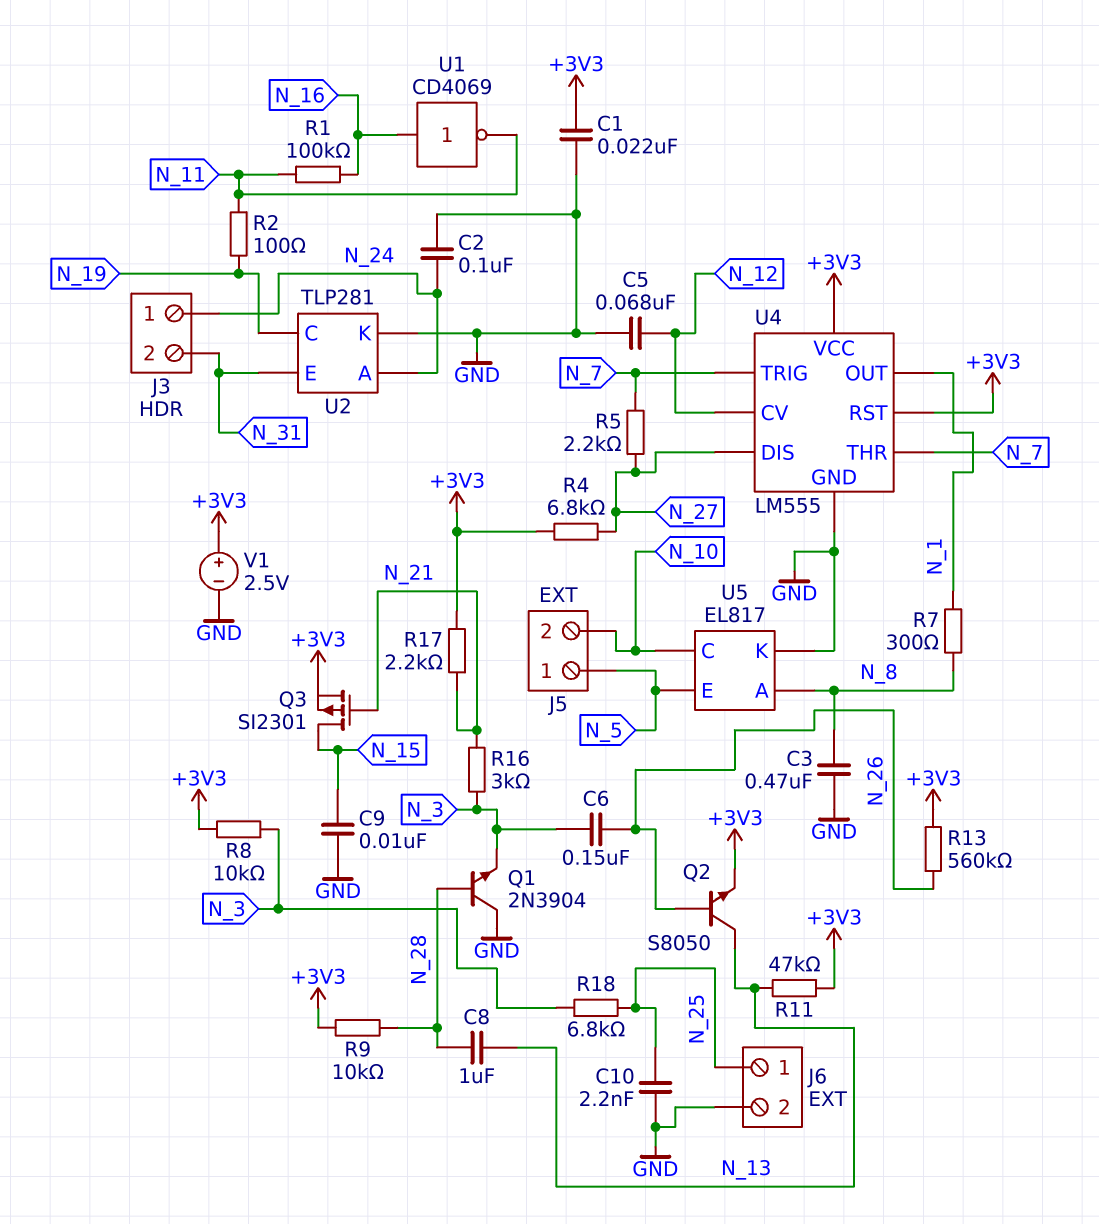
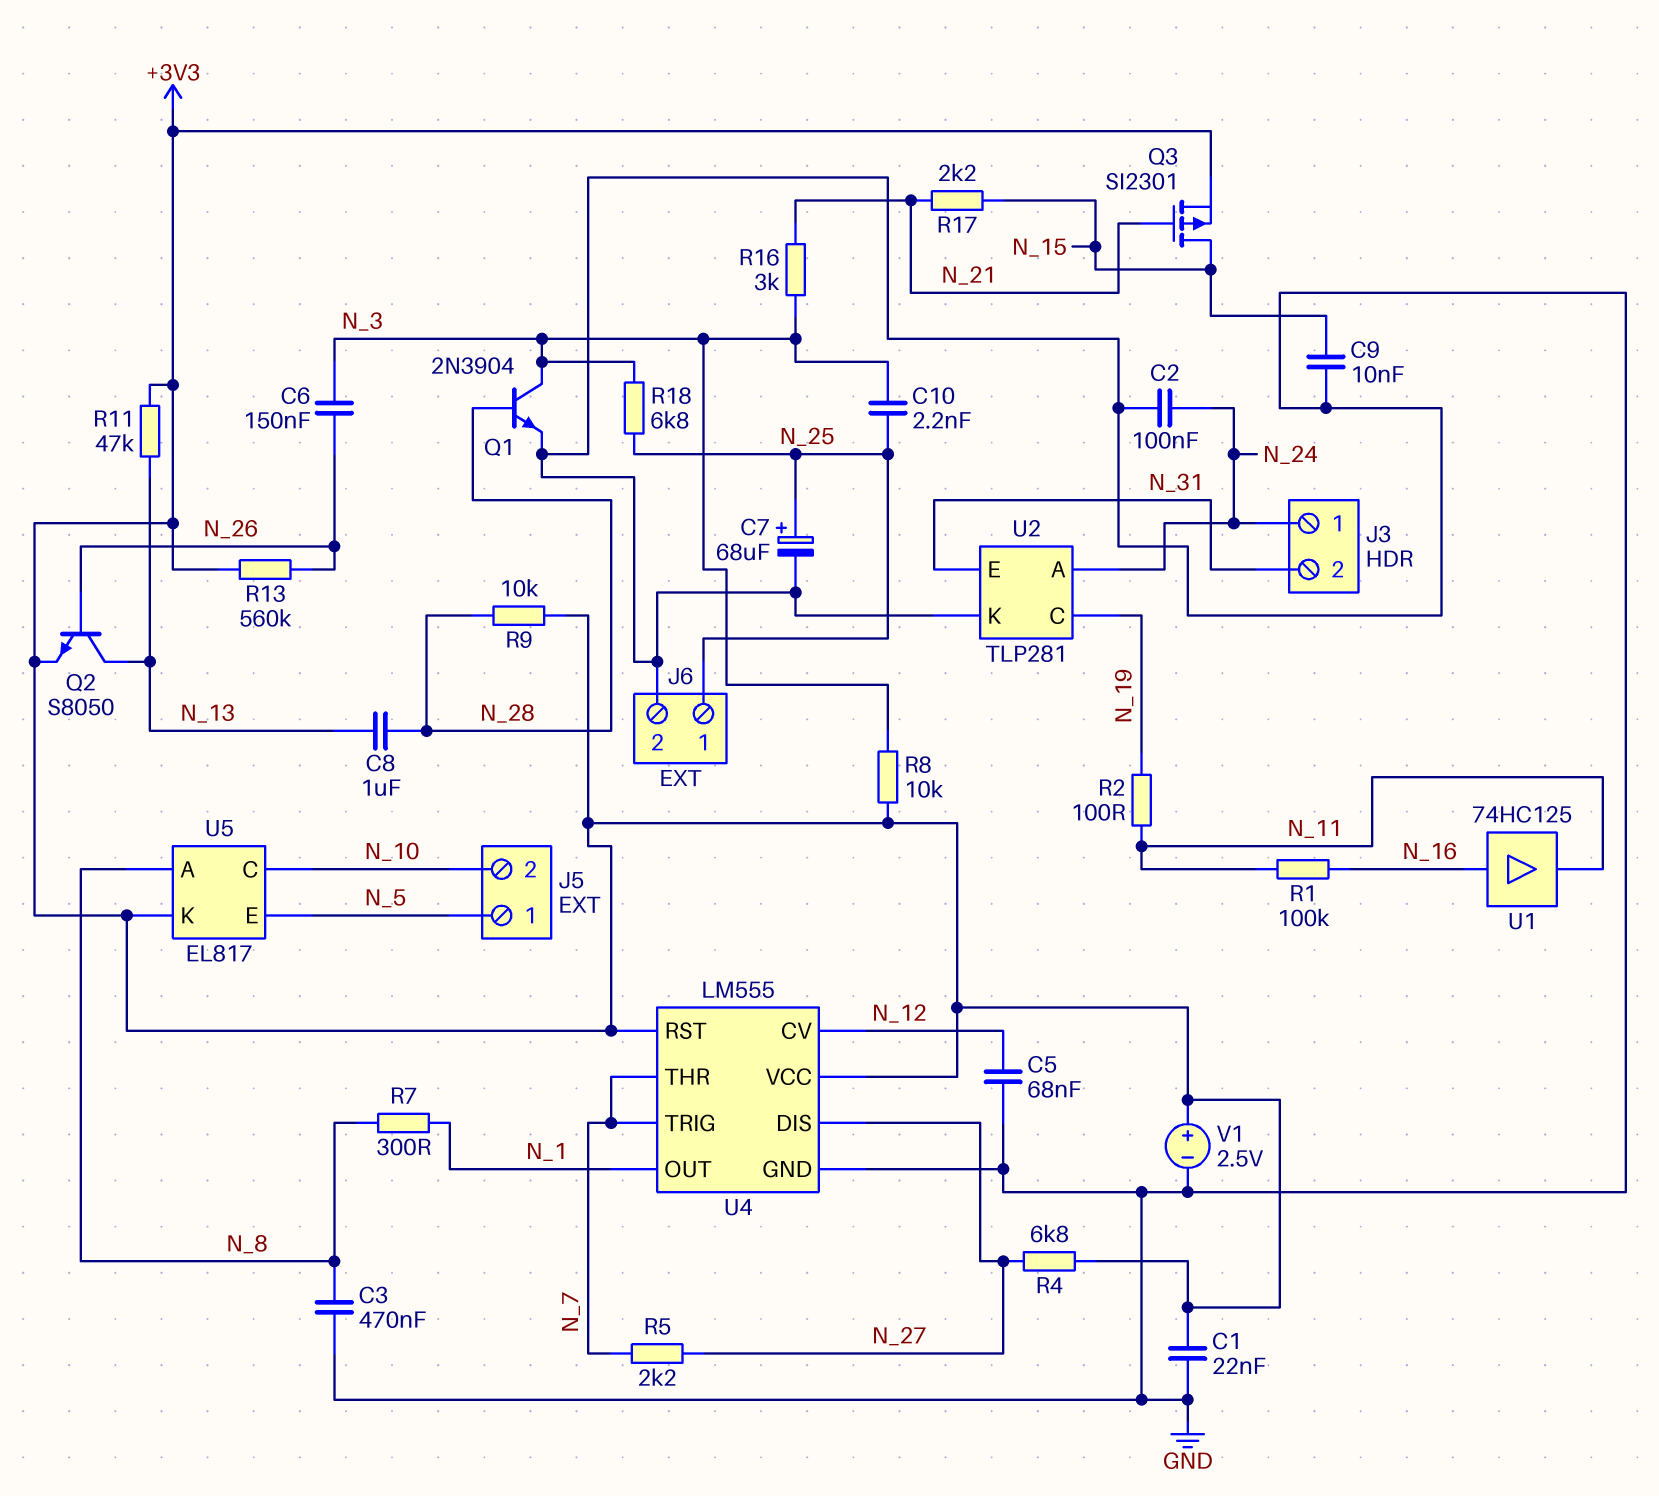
C7: none -> 68uF (plus N_25, minus GND)
C10: 2.2nF (GND, N_25) -> 2.2nF (N_3, N_25)
Q1: NPN 2N3904 (B N_28, C GND, E N_3) -> NPN 2N3904 (B N_28, C N_3, E GND)
R17: 2.2k (+3V3, N_21) -> 2.2k (N_15, N_21)
U1: NOT CD4069 (in N_16, out N_11) -> buffer 74HC125 (in N_16, out N_11)
U5 pin K: GND -> +3V3

